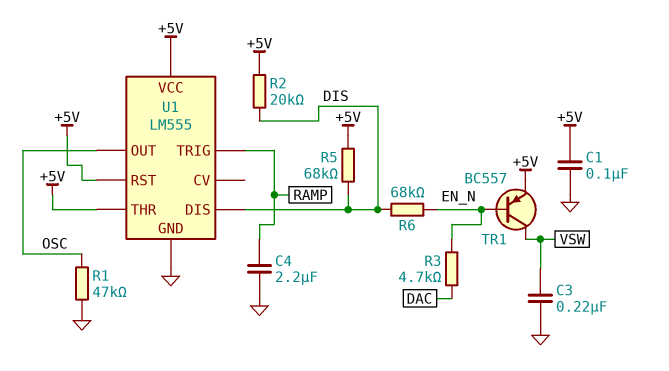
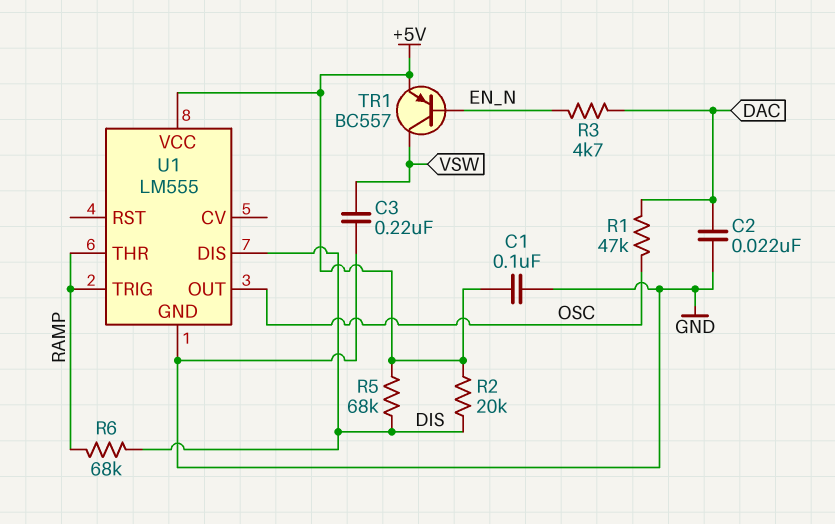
C2: none -> 22nF (DAC, GND)
C4: 2.2uF (GND, RAMP) -> none
R1: 47k (GND, OSC) -> 47k (DAC, OSC)
R6: 68k (DIS, EN_N) -> 68k (DIS, RAMP)
U1 pin RST: +5V -> none
U1 pin THR: +5V -> RAMP

